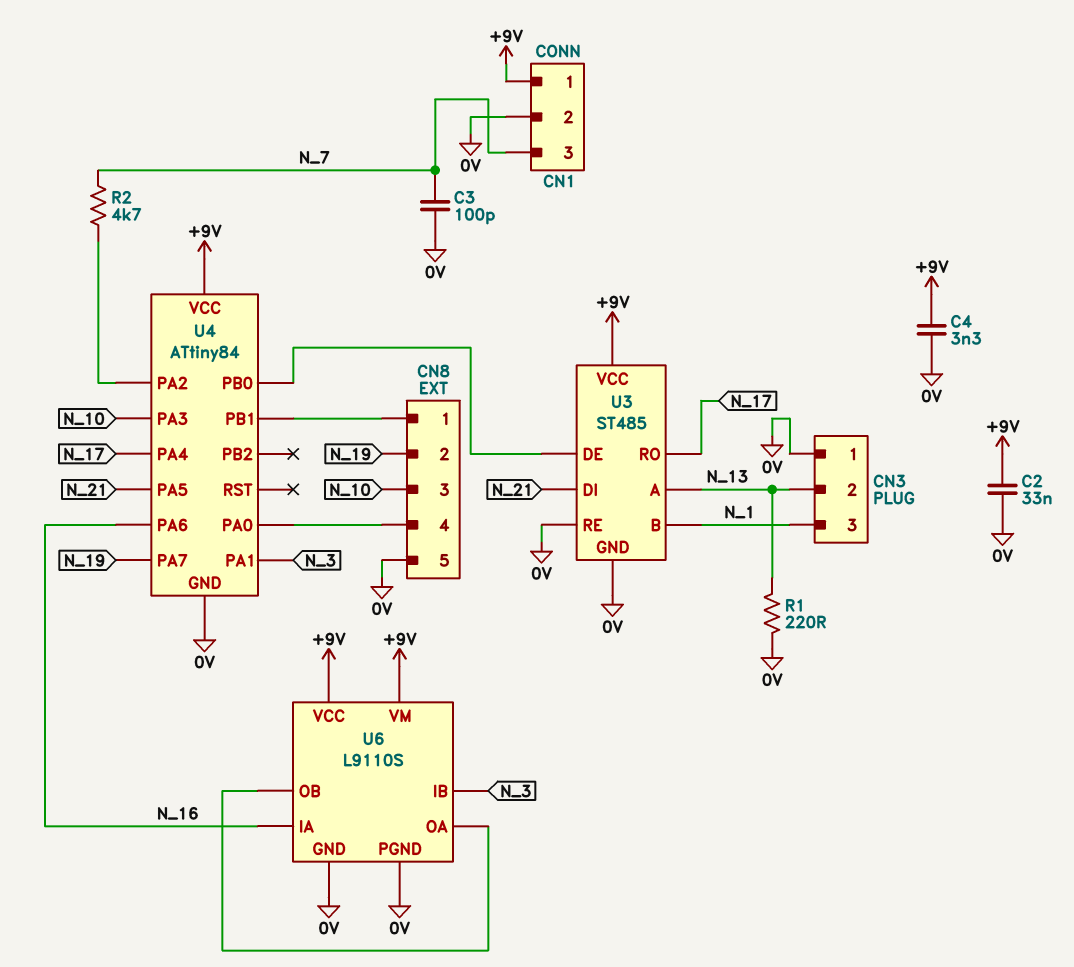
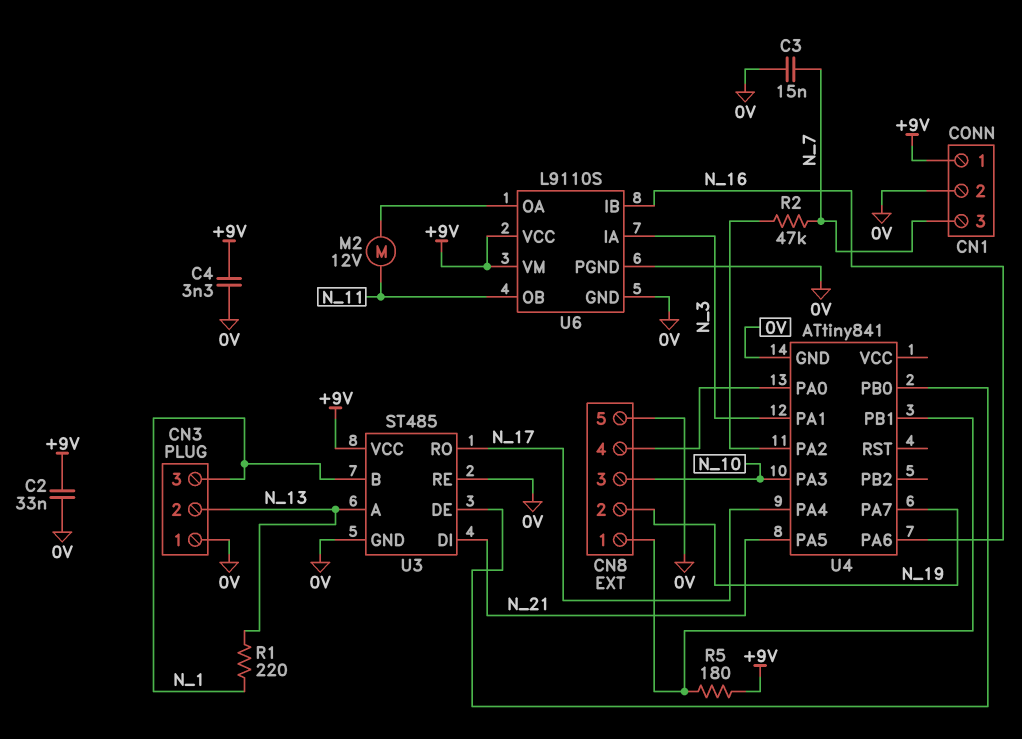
C3: 100pF (0V, N_7) -> 15nF (0V, N_7)
M2: none -> motor 12V (N_11, U6/OA)
R1: 220 (0V, N_13) -> 220 (N_1, N_13)
R2: 4.7k (N_7, U4/PA2) -> 47k (N_7, U4/PA2)
R5: none -> 180 (+9V, CN8/1)
U4: ATtiny84 -> ATtiny841
U4 pin VCC: +9V -> none
U6 pin IA: N_16 -> N_3
U6 pin IB: N_3 -> N_16
U6 pin OB: U6/OA -> N_11

